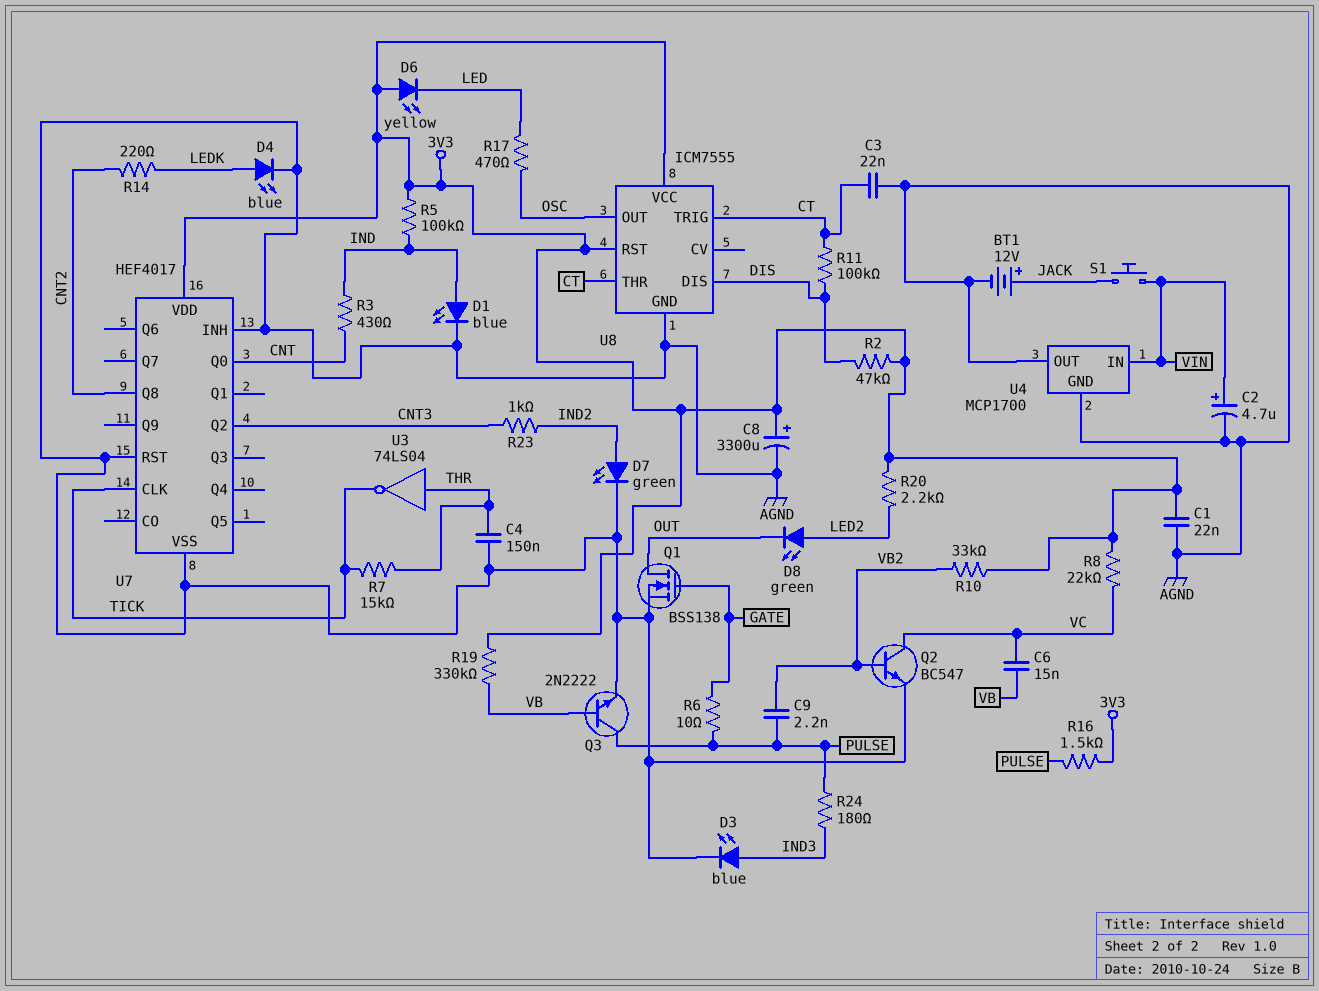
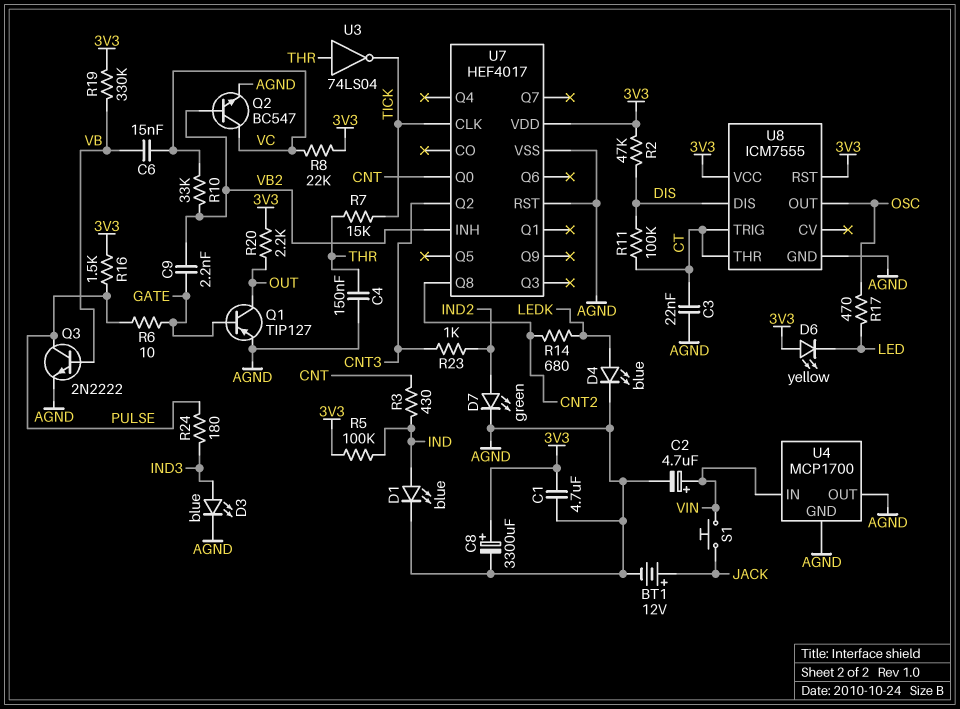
C1: 22nF (3V3, AGND) -> 4.7uF (3V3, AGND)
C9: 2.2nF (PULSE, VB2) -> 2.2nF (GATE, VB2)
D8: LED green (A LED2, K OUT) -> none
Q1: NMOS BSS138 (G GATE, D OUT, S AGND) -> PNP TIP127 (B GATE, C OUT, E AGND)
R10: 33k (3V3, VB2) -> 33k (VB2, VC)
R14: 220 (CNT2, LEDK) -> 680 (CNT2, LEDK)
R20: 2.2k (3V3, LED2) -> 2.2k (3V3, OUT)
U7 pin INH: AGND -> VB2

